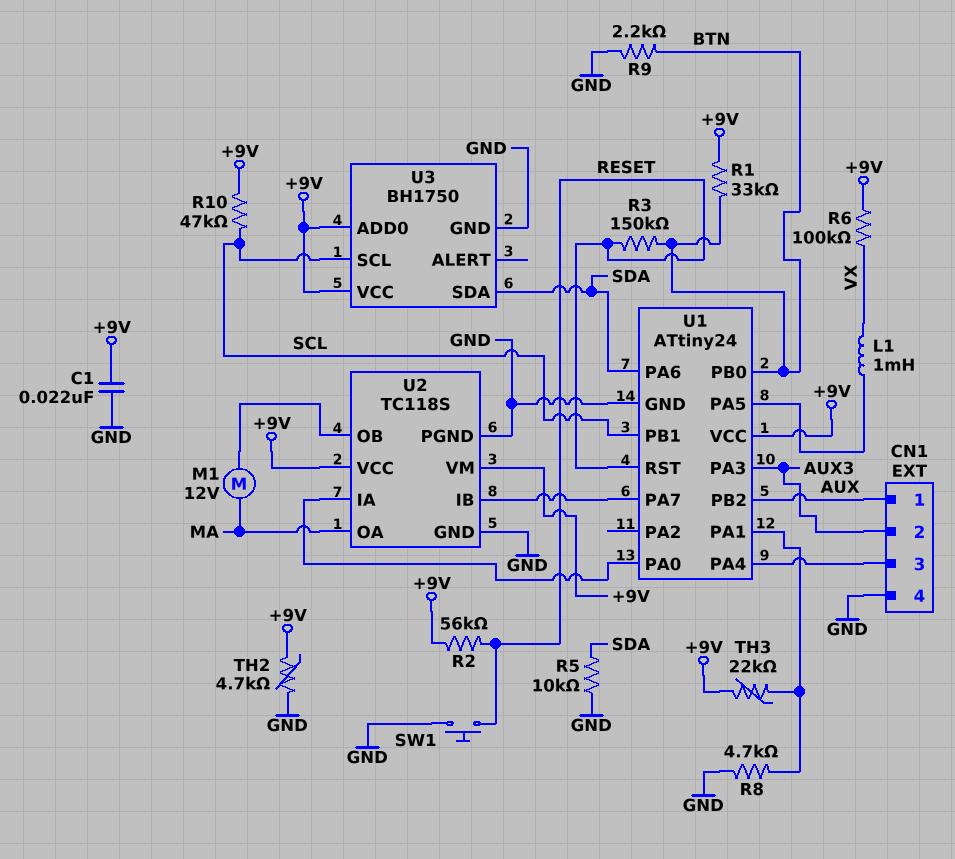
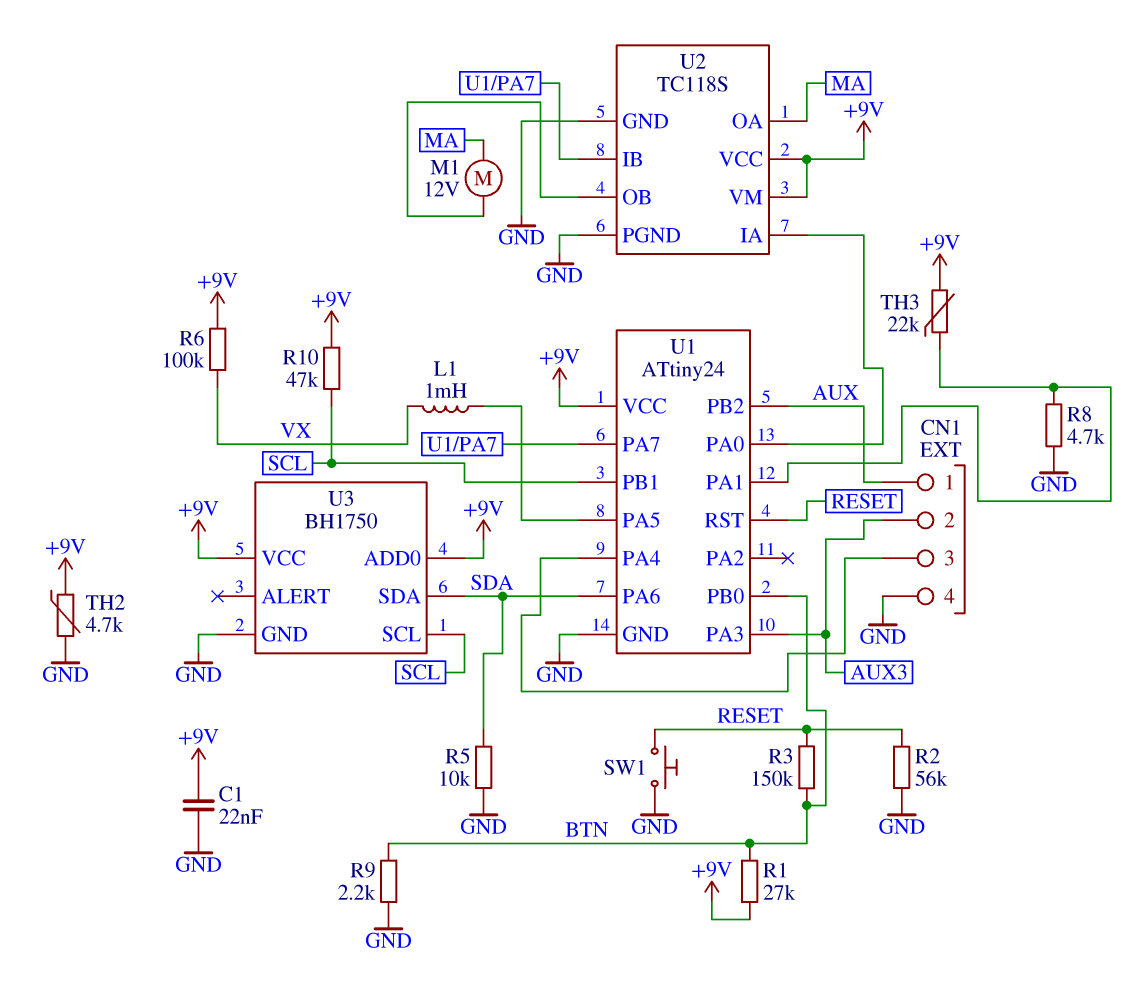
R1: 33k (+9V, BTN) -> 27k (+9V, BTN)
R2: 56k (+9V, RESET) -> 56k (GND, RESET)

